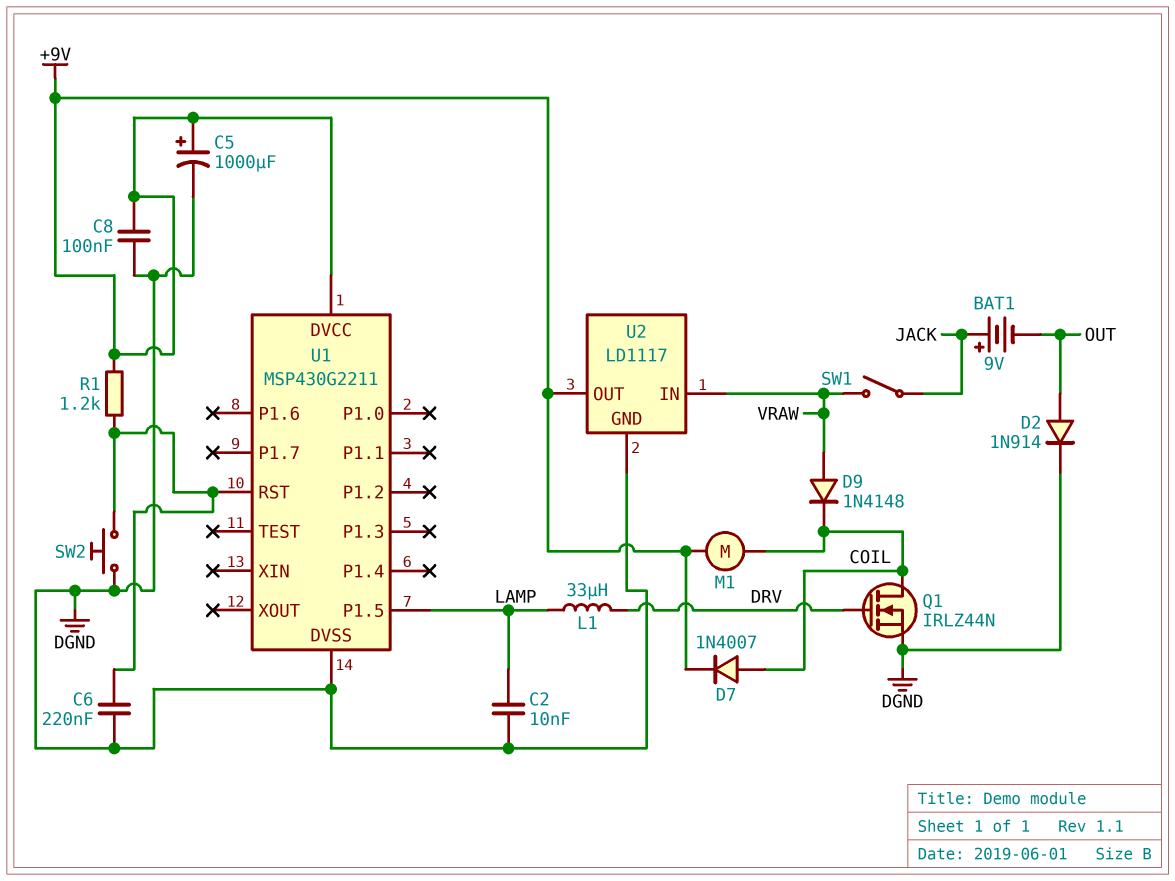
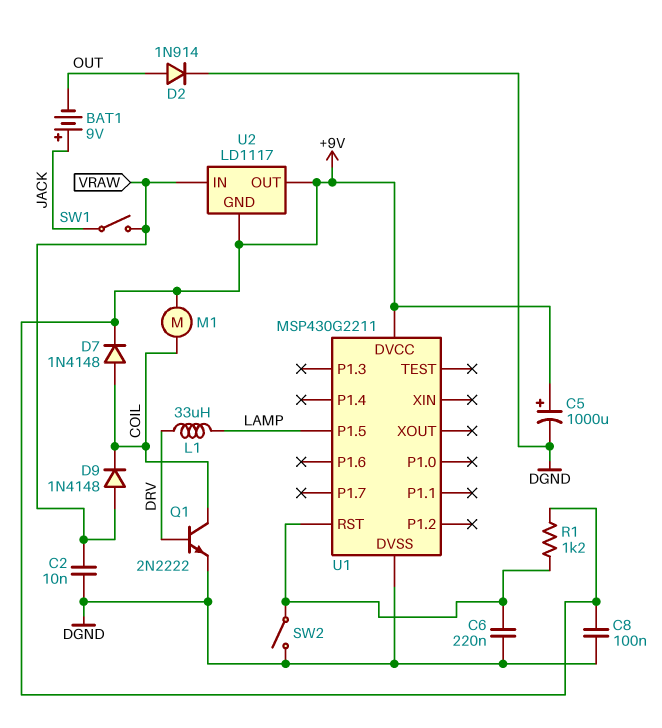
C2: 10nF (DGND, LAMP) -> 10nF (DGND, VRAW)
D7: diode 1N4007 (A COIL, K +9V) -> diode 1N4148 (A COIL, K +9V)
Q1: NMOS IRLZ44N (G DRV, D COIL, S DGND) -> NPN 2N2222 (B DRV, C COIL, E DGND)
SW2: button (DGND, U1/RST) -> switch (DGND, U1/RST)
U2 pin GND: DGND -> +9V

